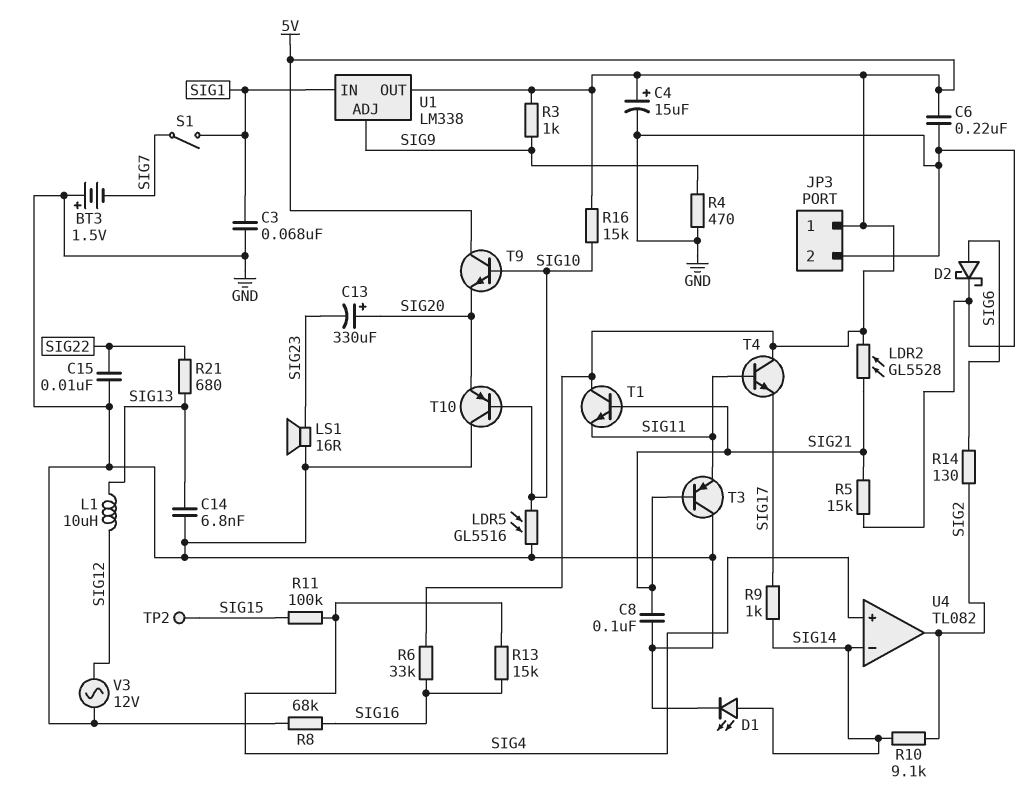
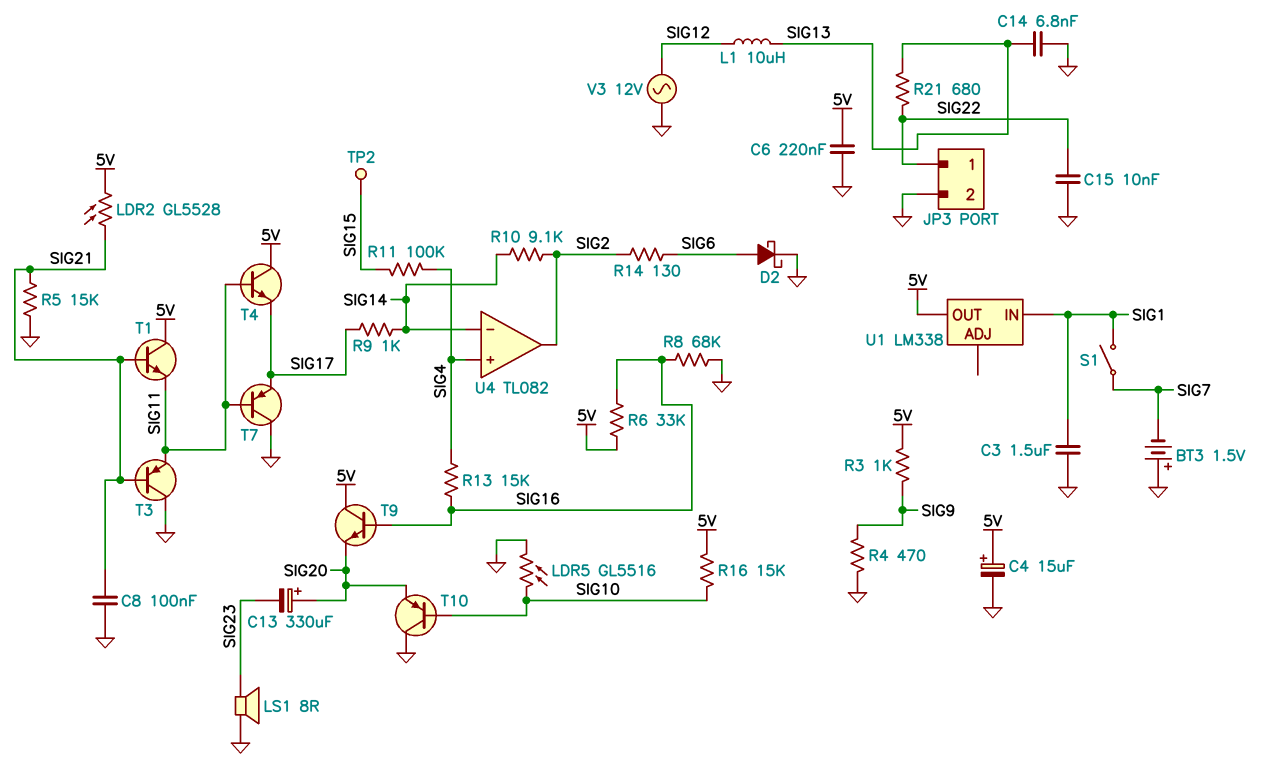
C3: 68nF (GND, SIG1) -> 1.5uF (GND, SIG1)
D1: LED (A SIG14, K GND) -> none
JP3 pin 1: 5V -> SIG22
LS1: speaker 16R (GND, SIG23) -> speaker 8R (GND, SIG23)
T7: none -> PNP (B SIG11, C GND, E SIG17)
T9: NPN (B SIG10, C 5V, E SIG20) -> NPN (B SIG16, C 5V, E SIG20)
U1 pin ADJ: SIG9 -> none

